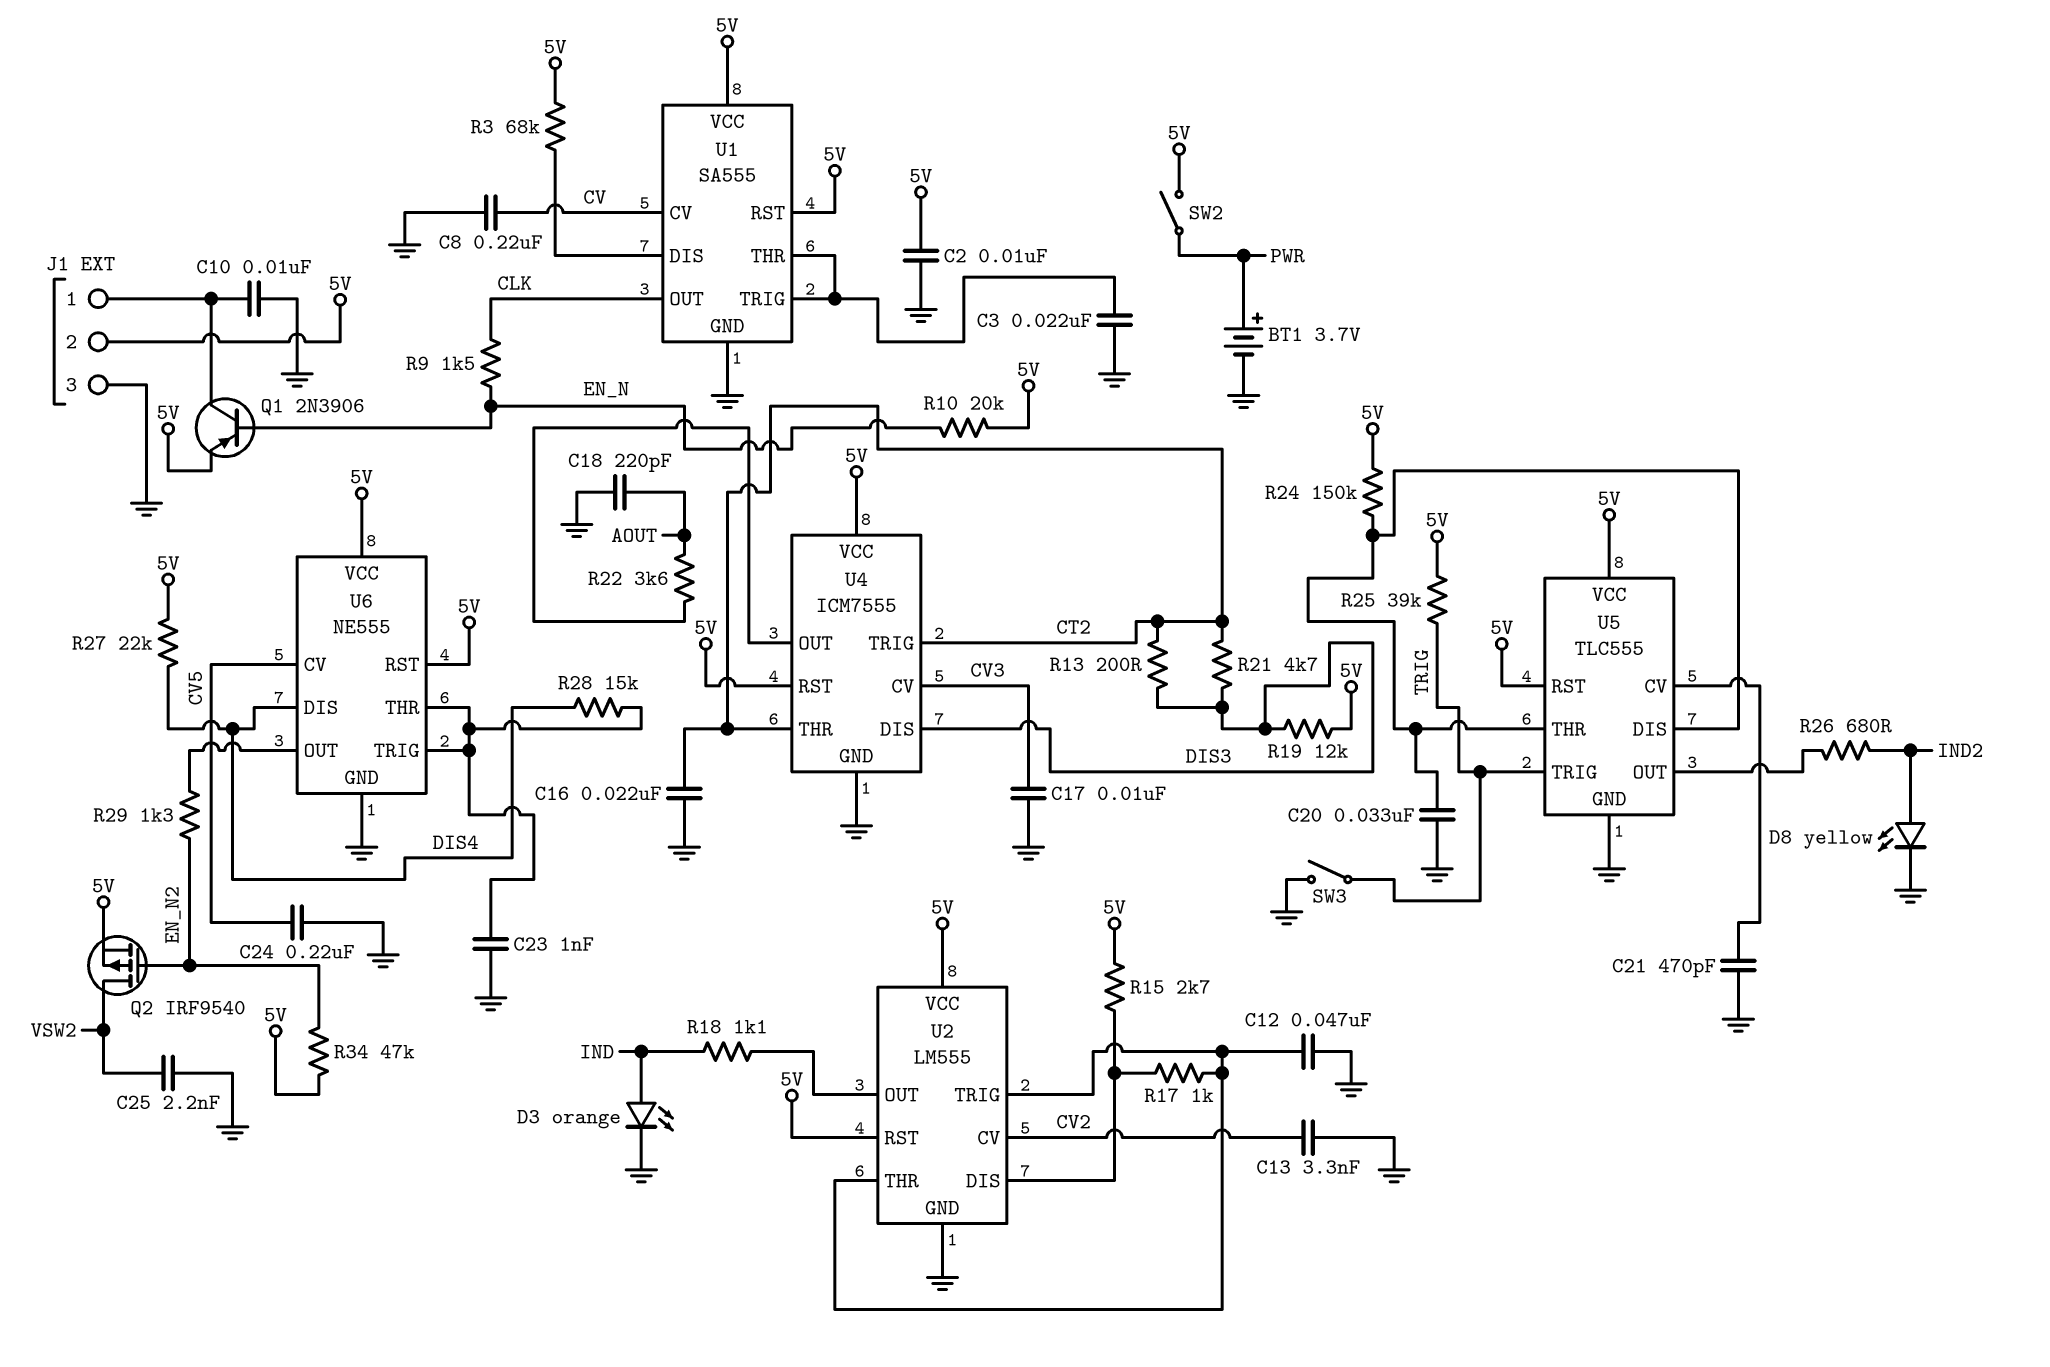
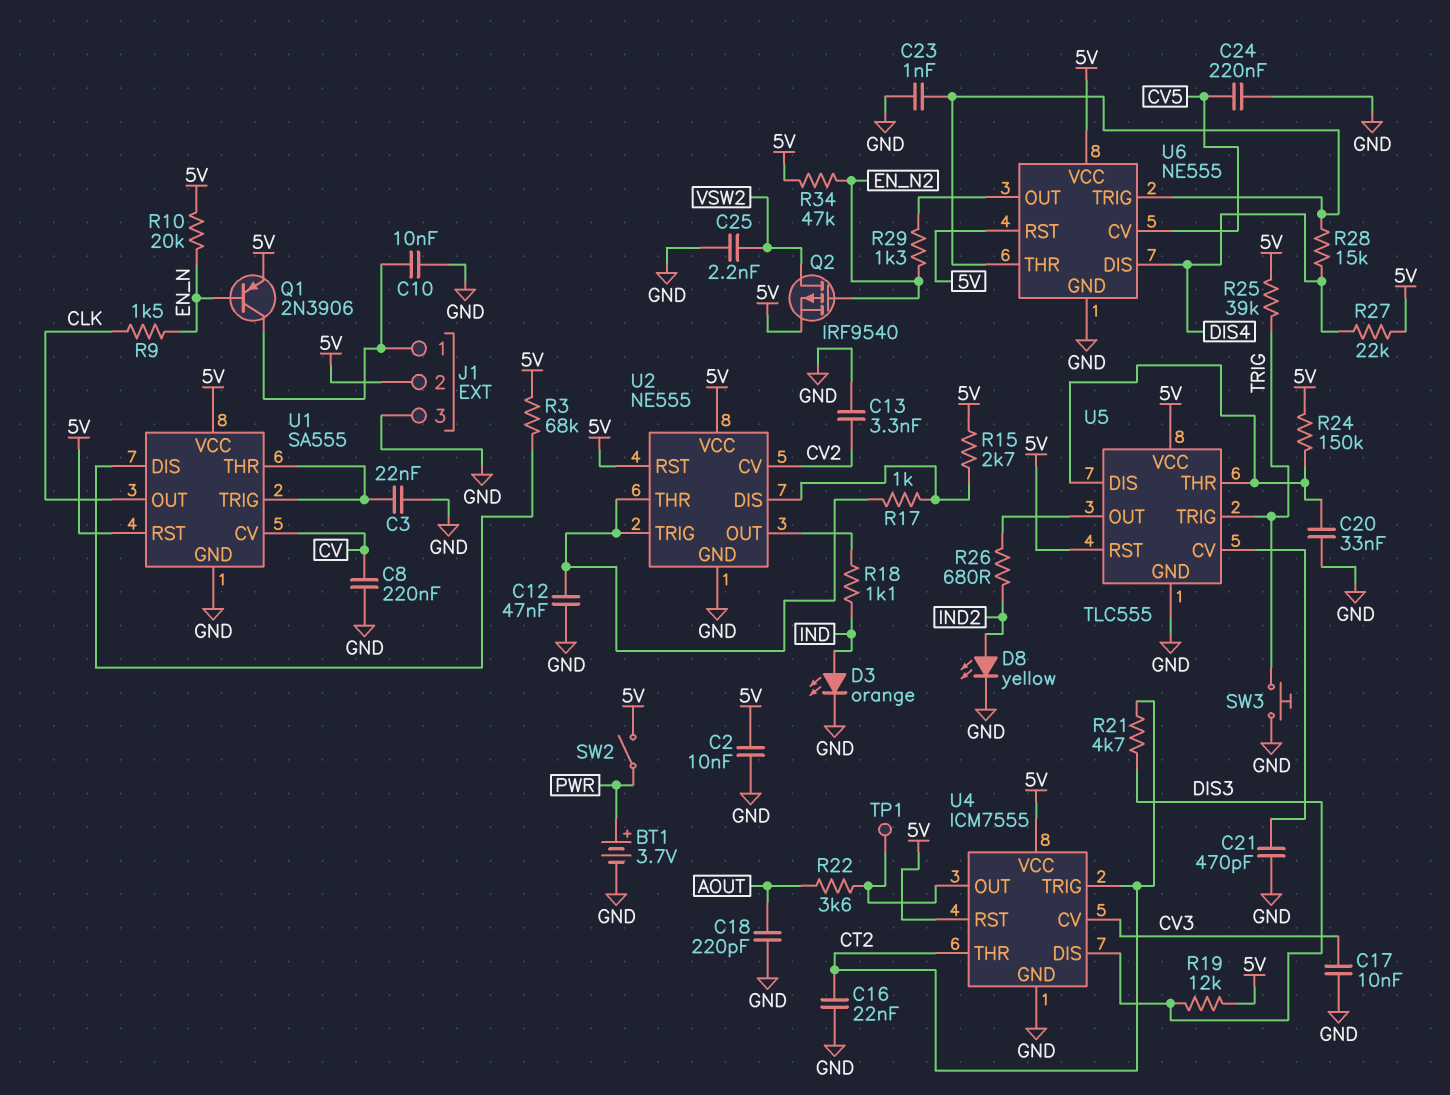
R13: 200 (CT2, DIS3) -> none
SW3: switch (GND, TRIG) -> button (GND, TRIG)
TP1: none -> test point (U4/OUT)
U2: LM555 -> NE555

